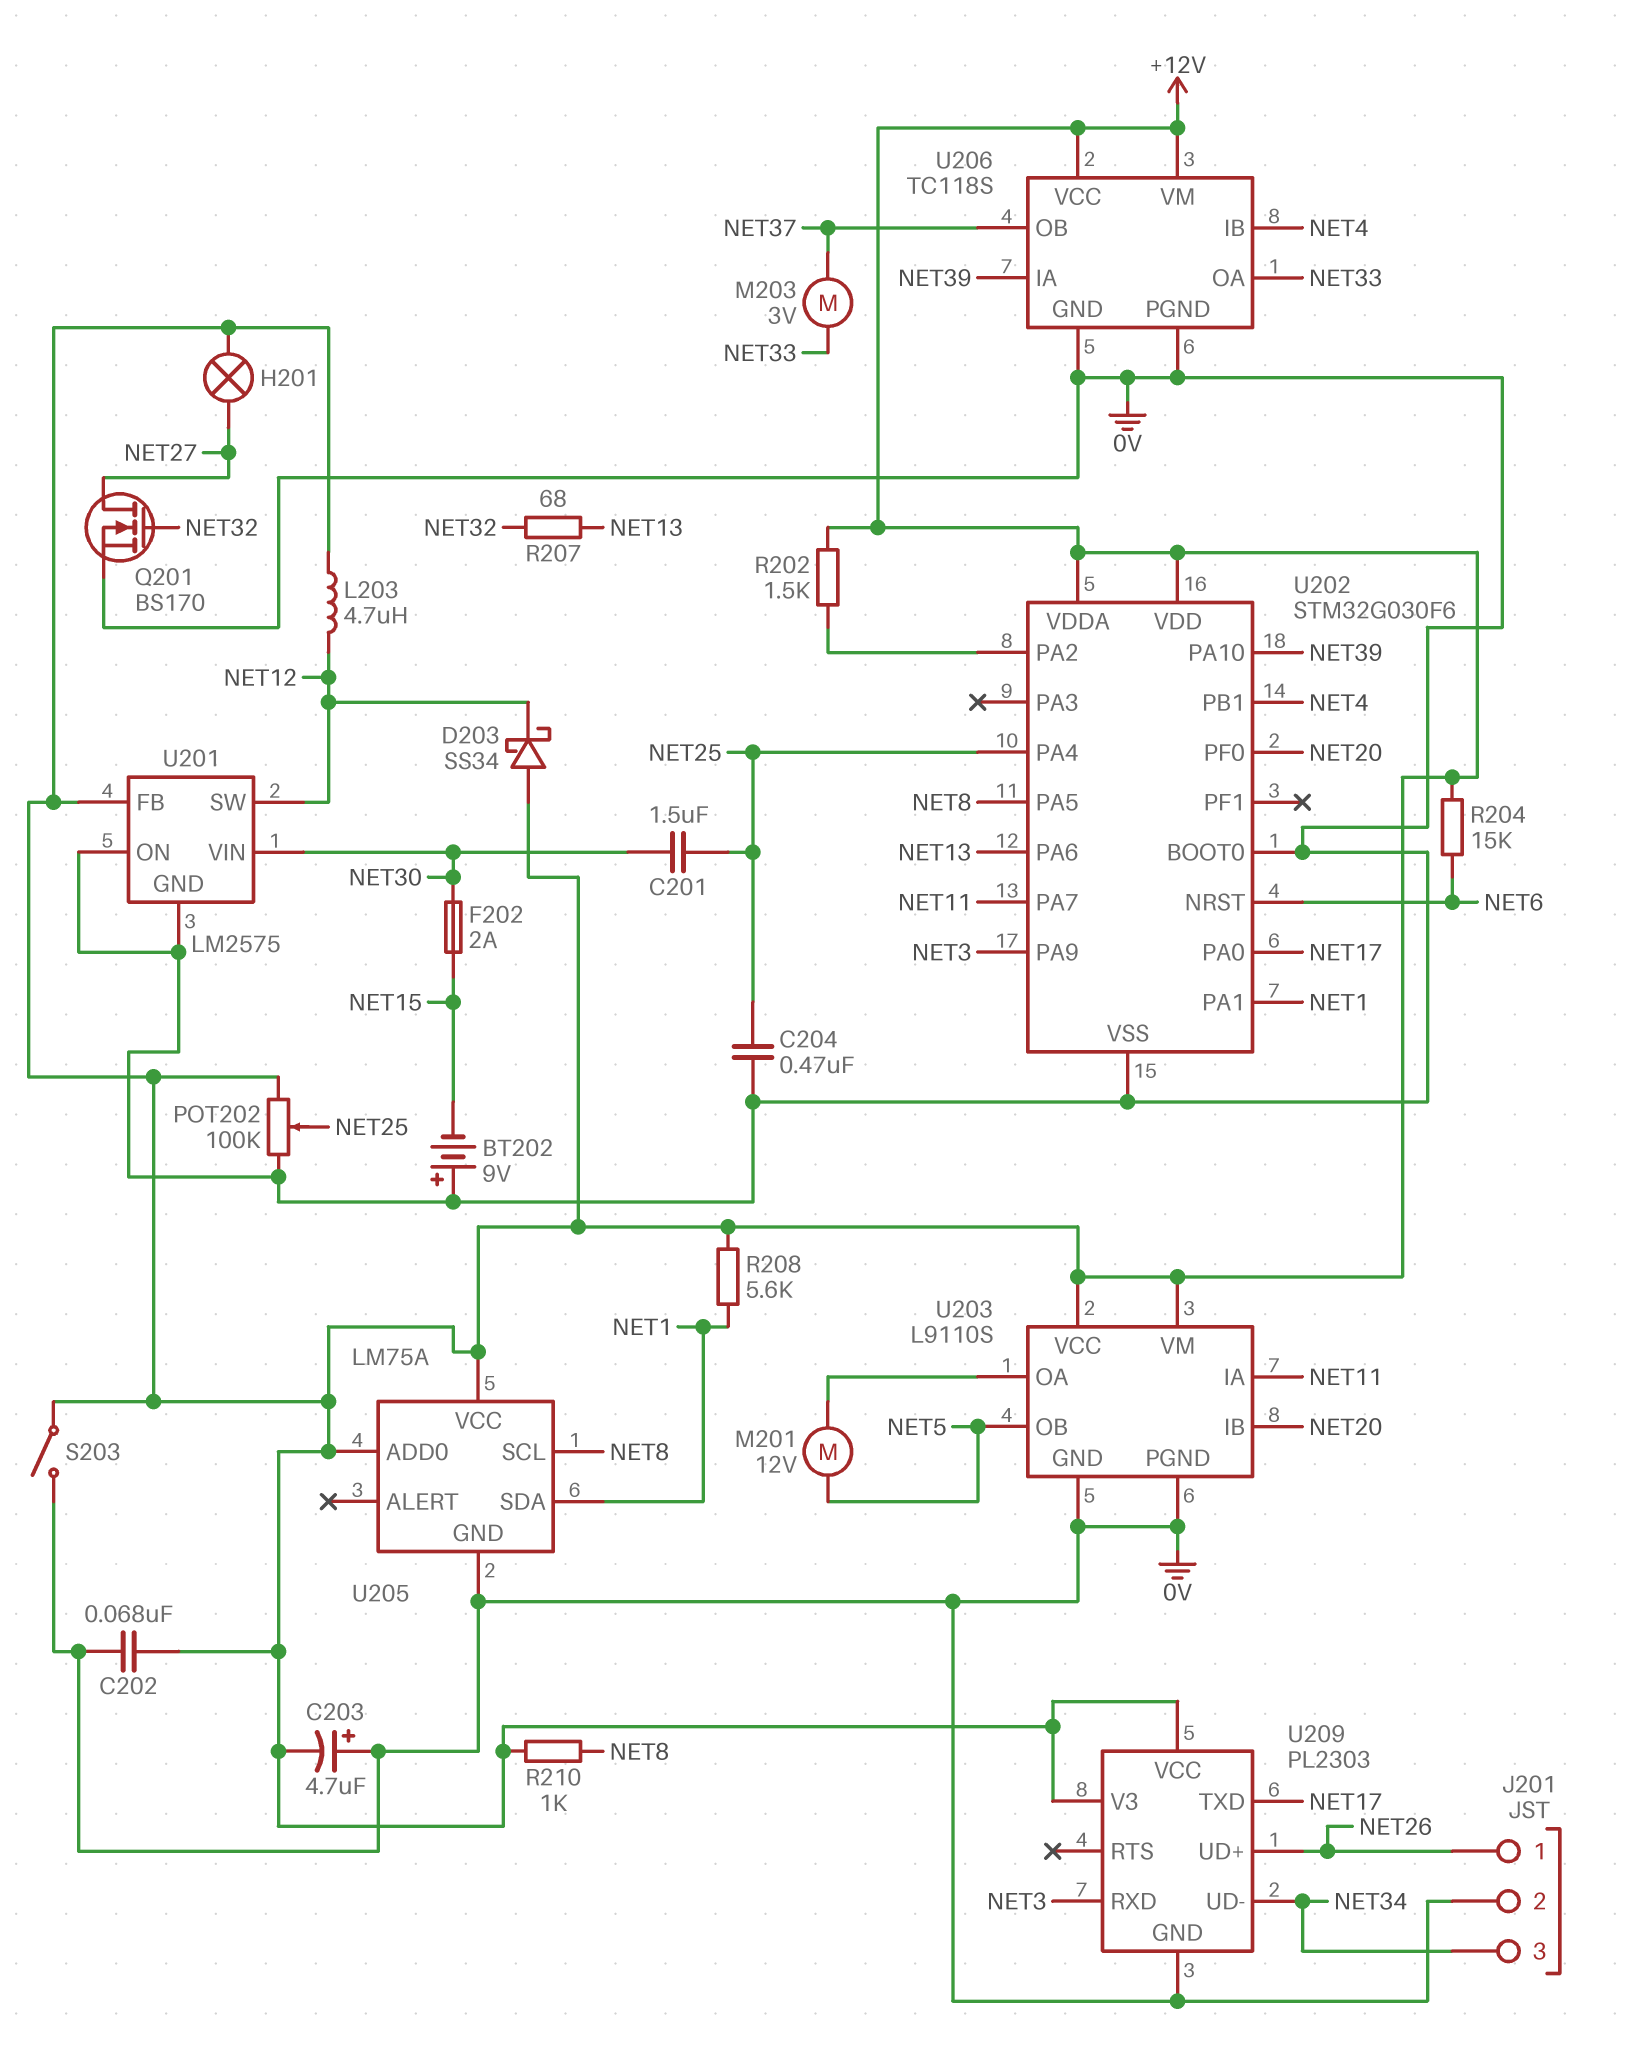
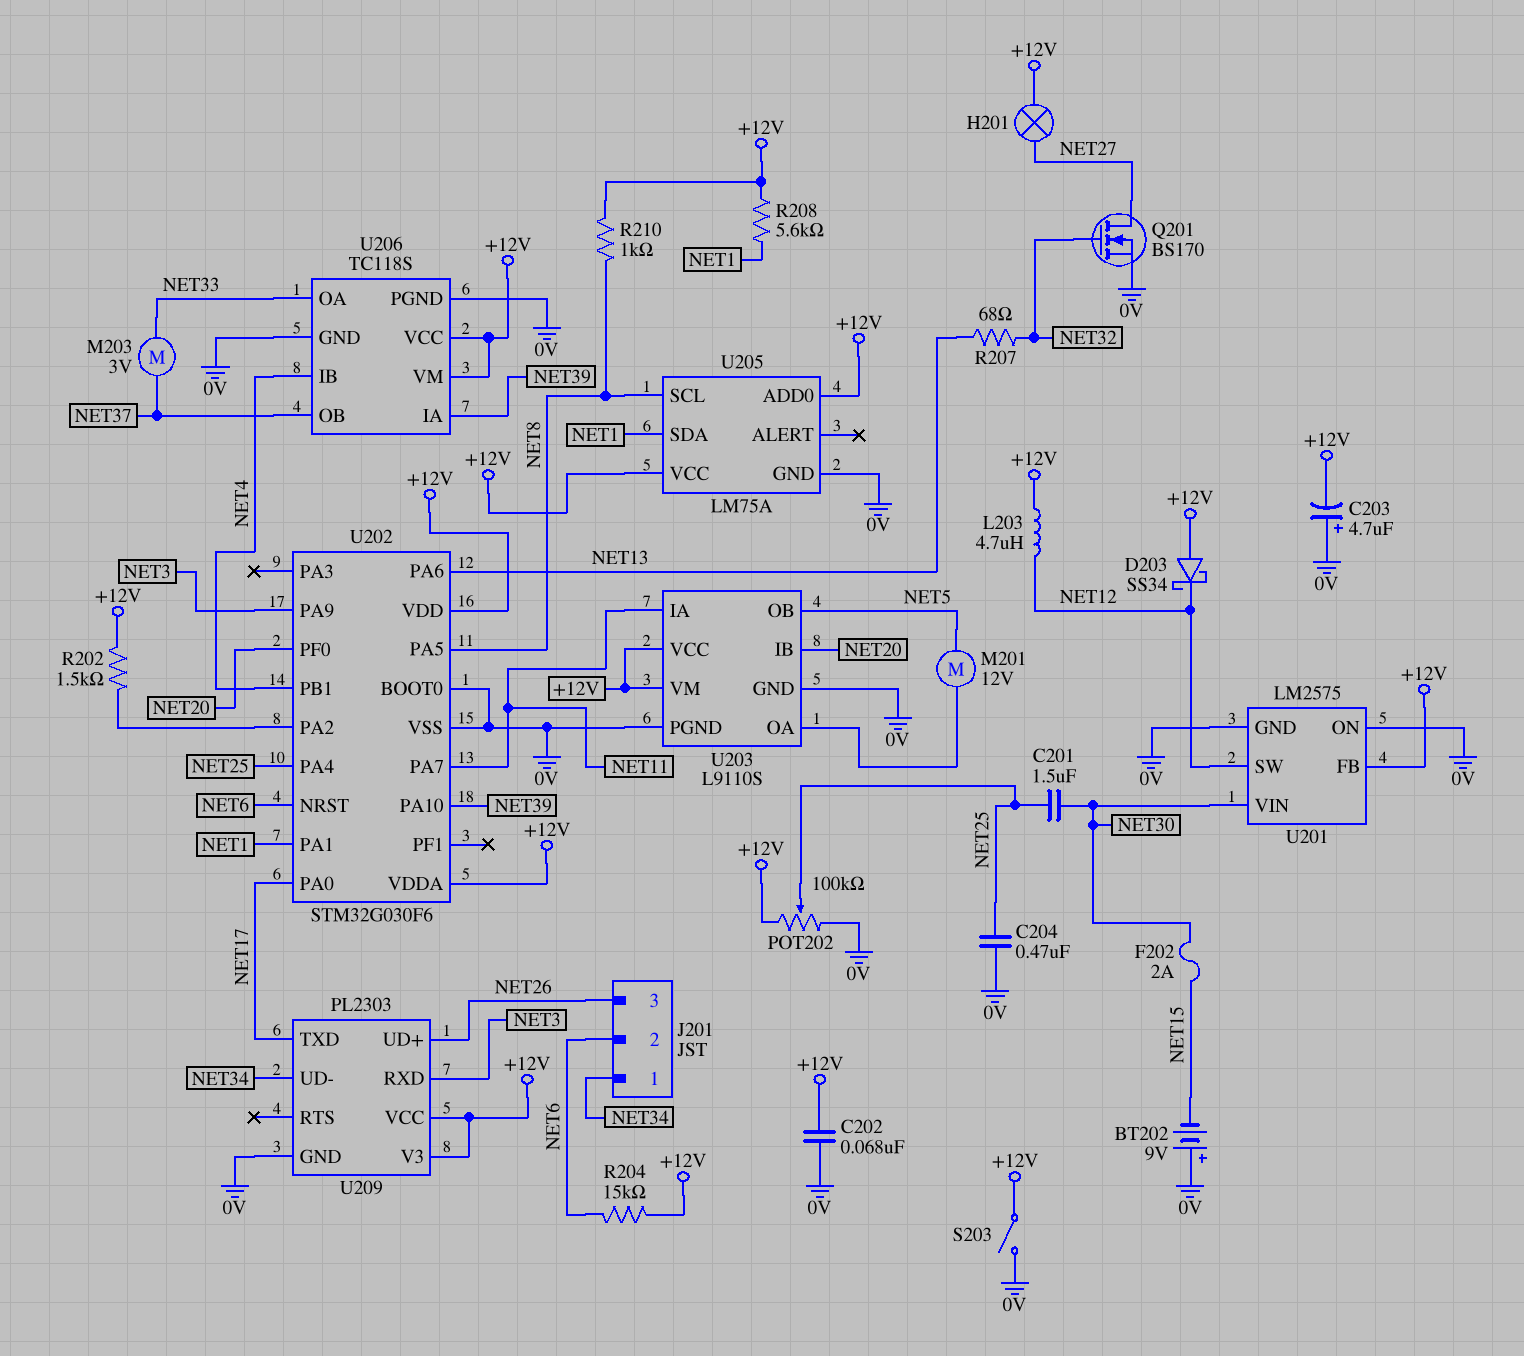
J201 pin 1: NET26 -> NET34
J201 pin 2: 0V -> NET6
J201 pin 3: NET34 -> NET26

